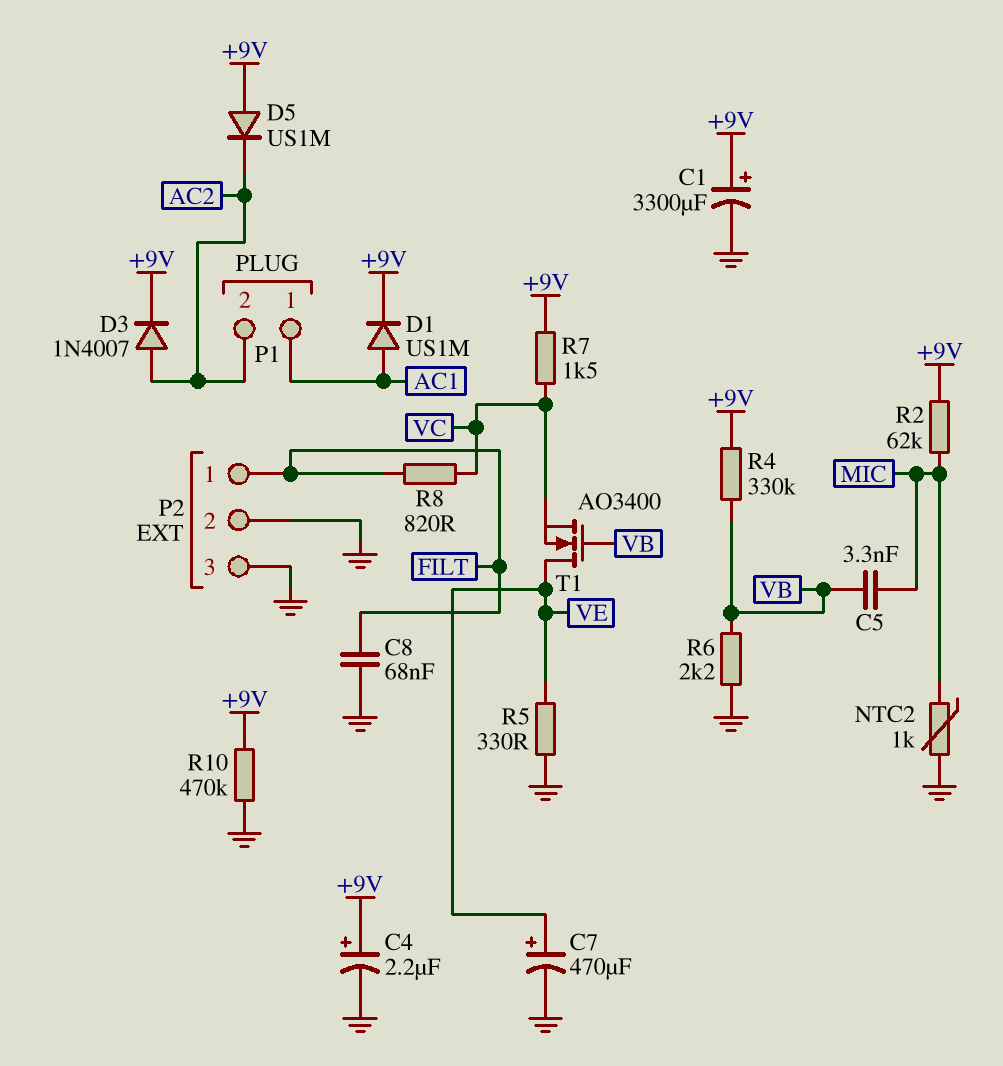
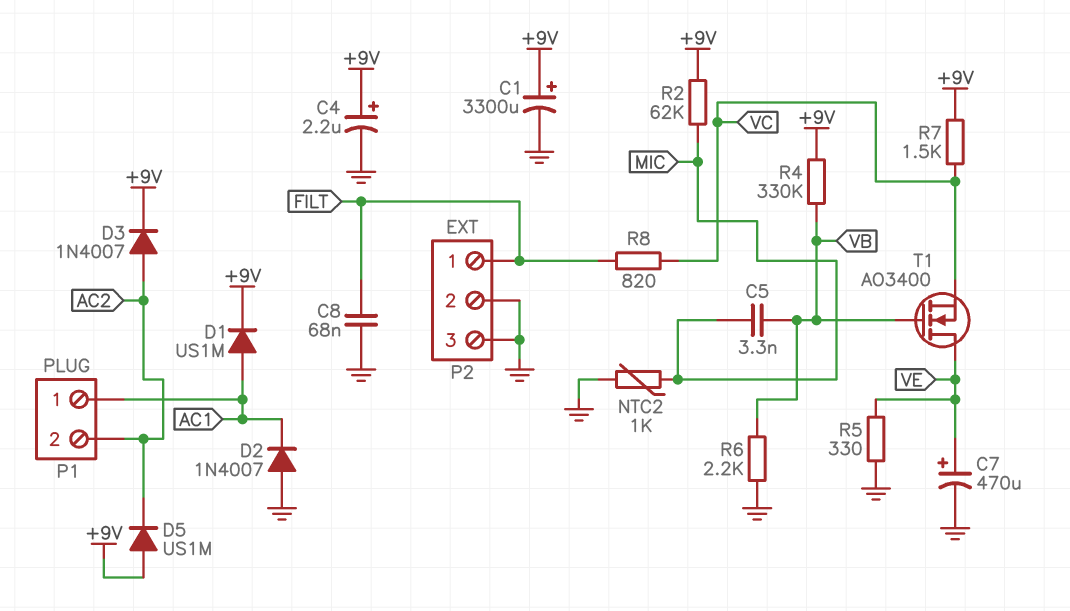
D2: none -> diode 1N4007 (A GND, K AC1)
R10: 470k (+9V, GND) -> none

